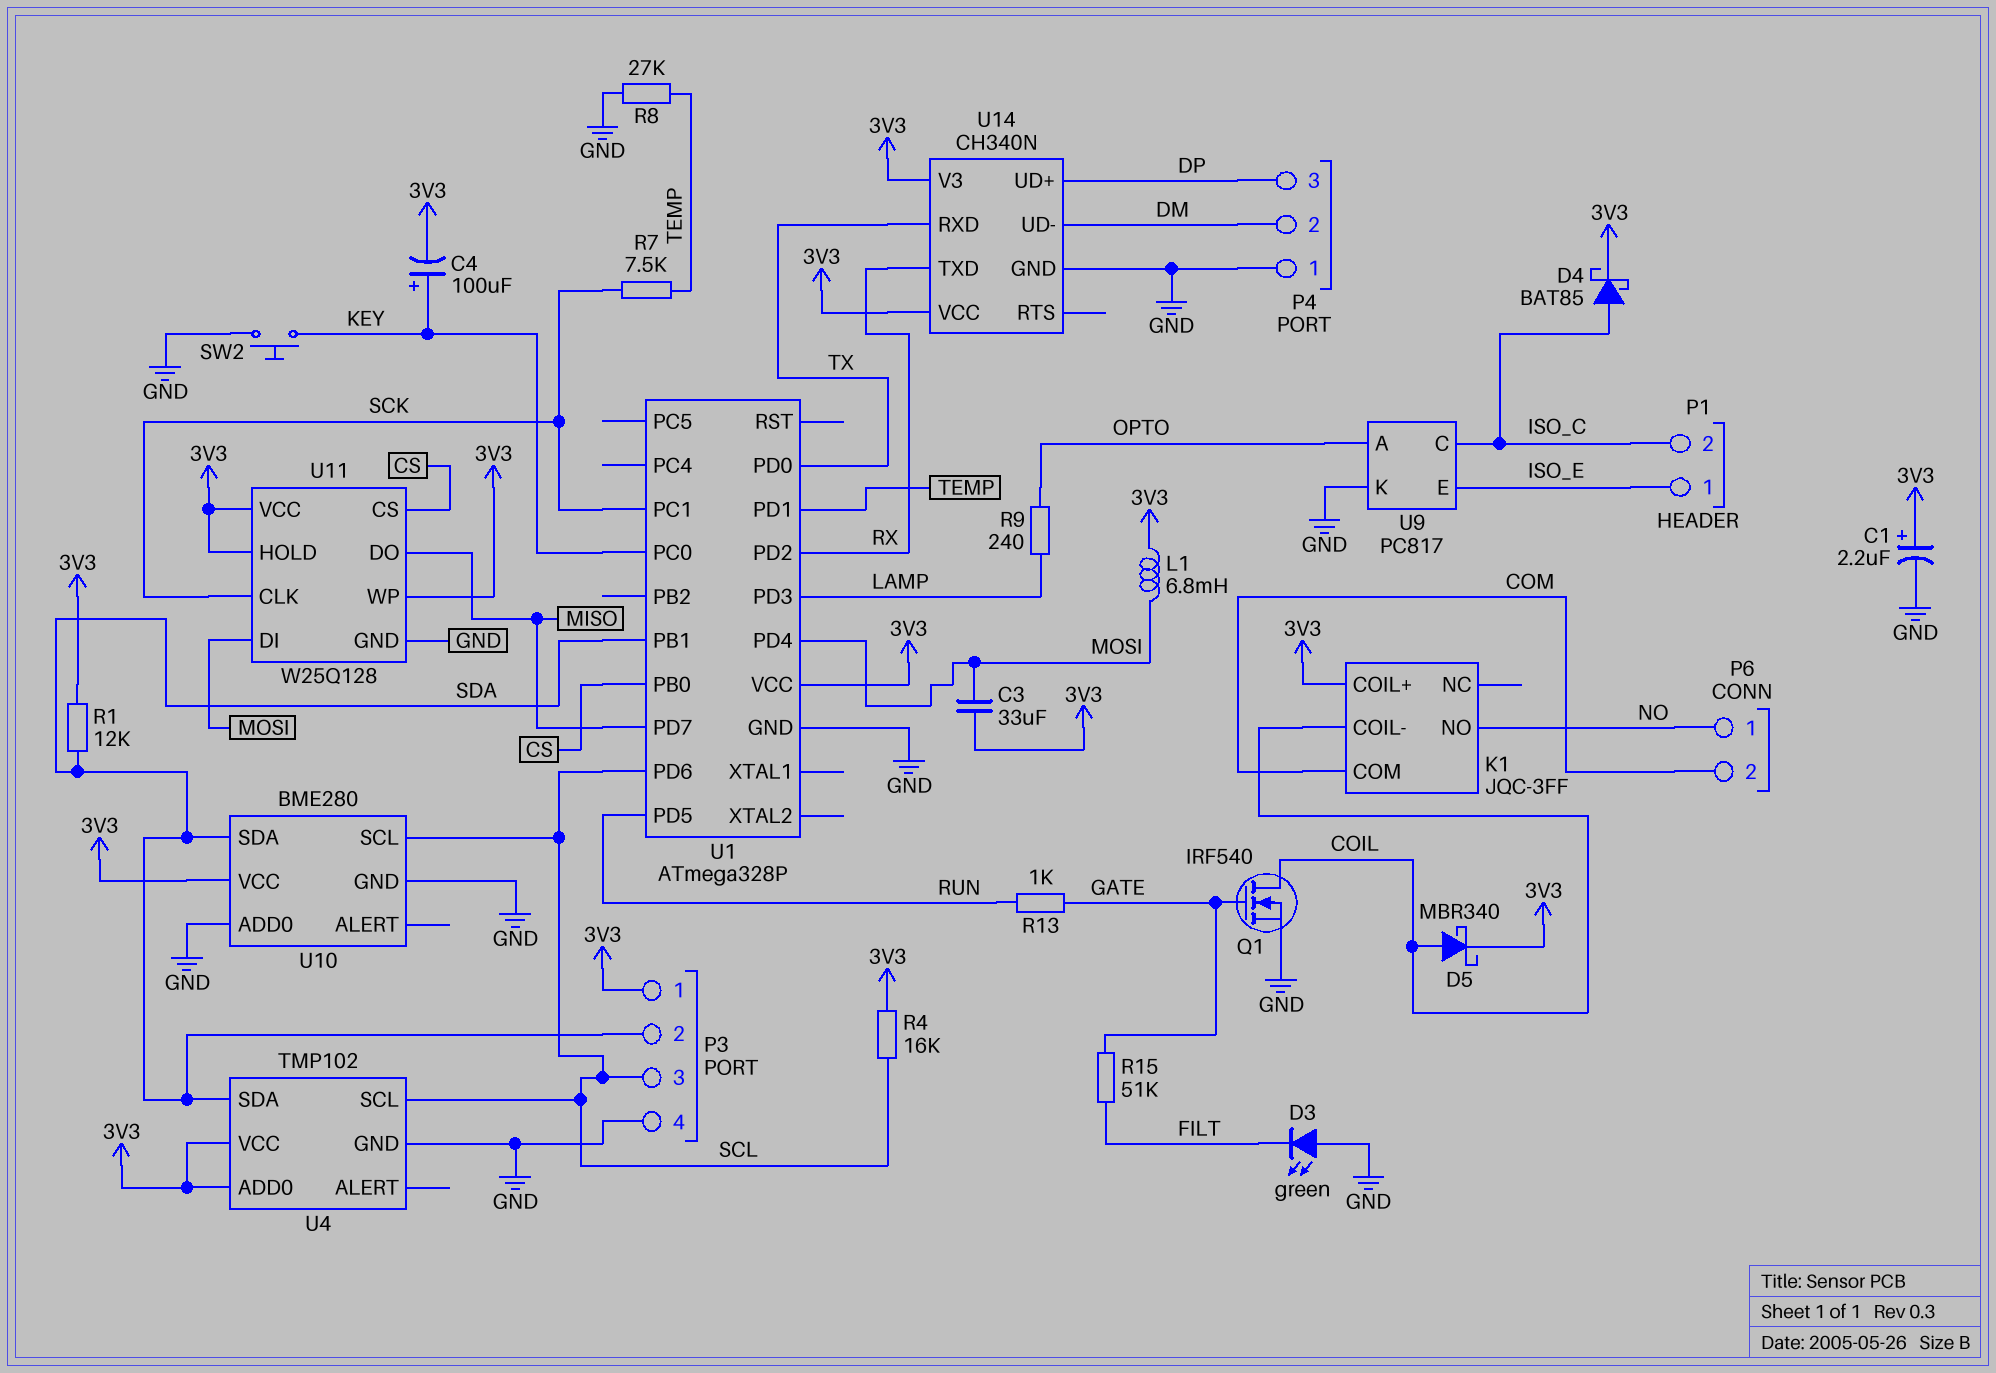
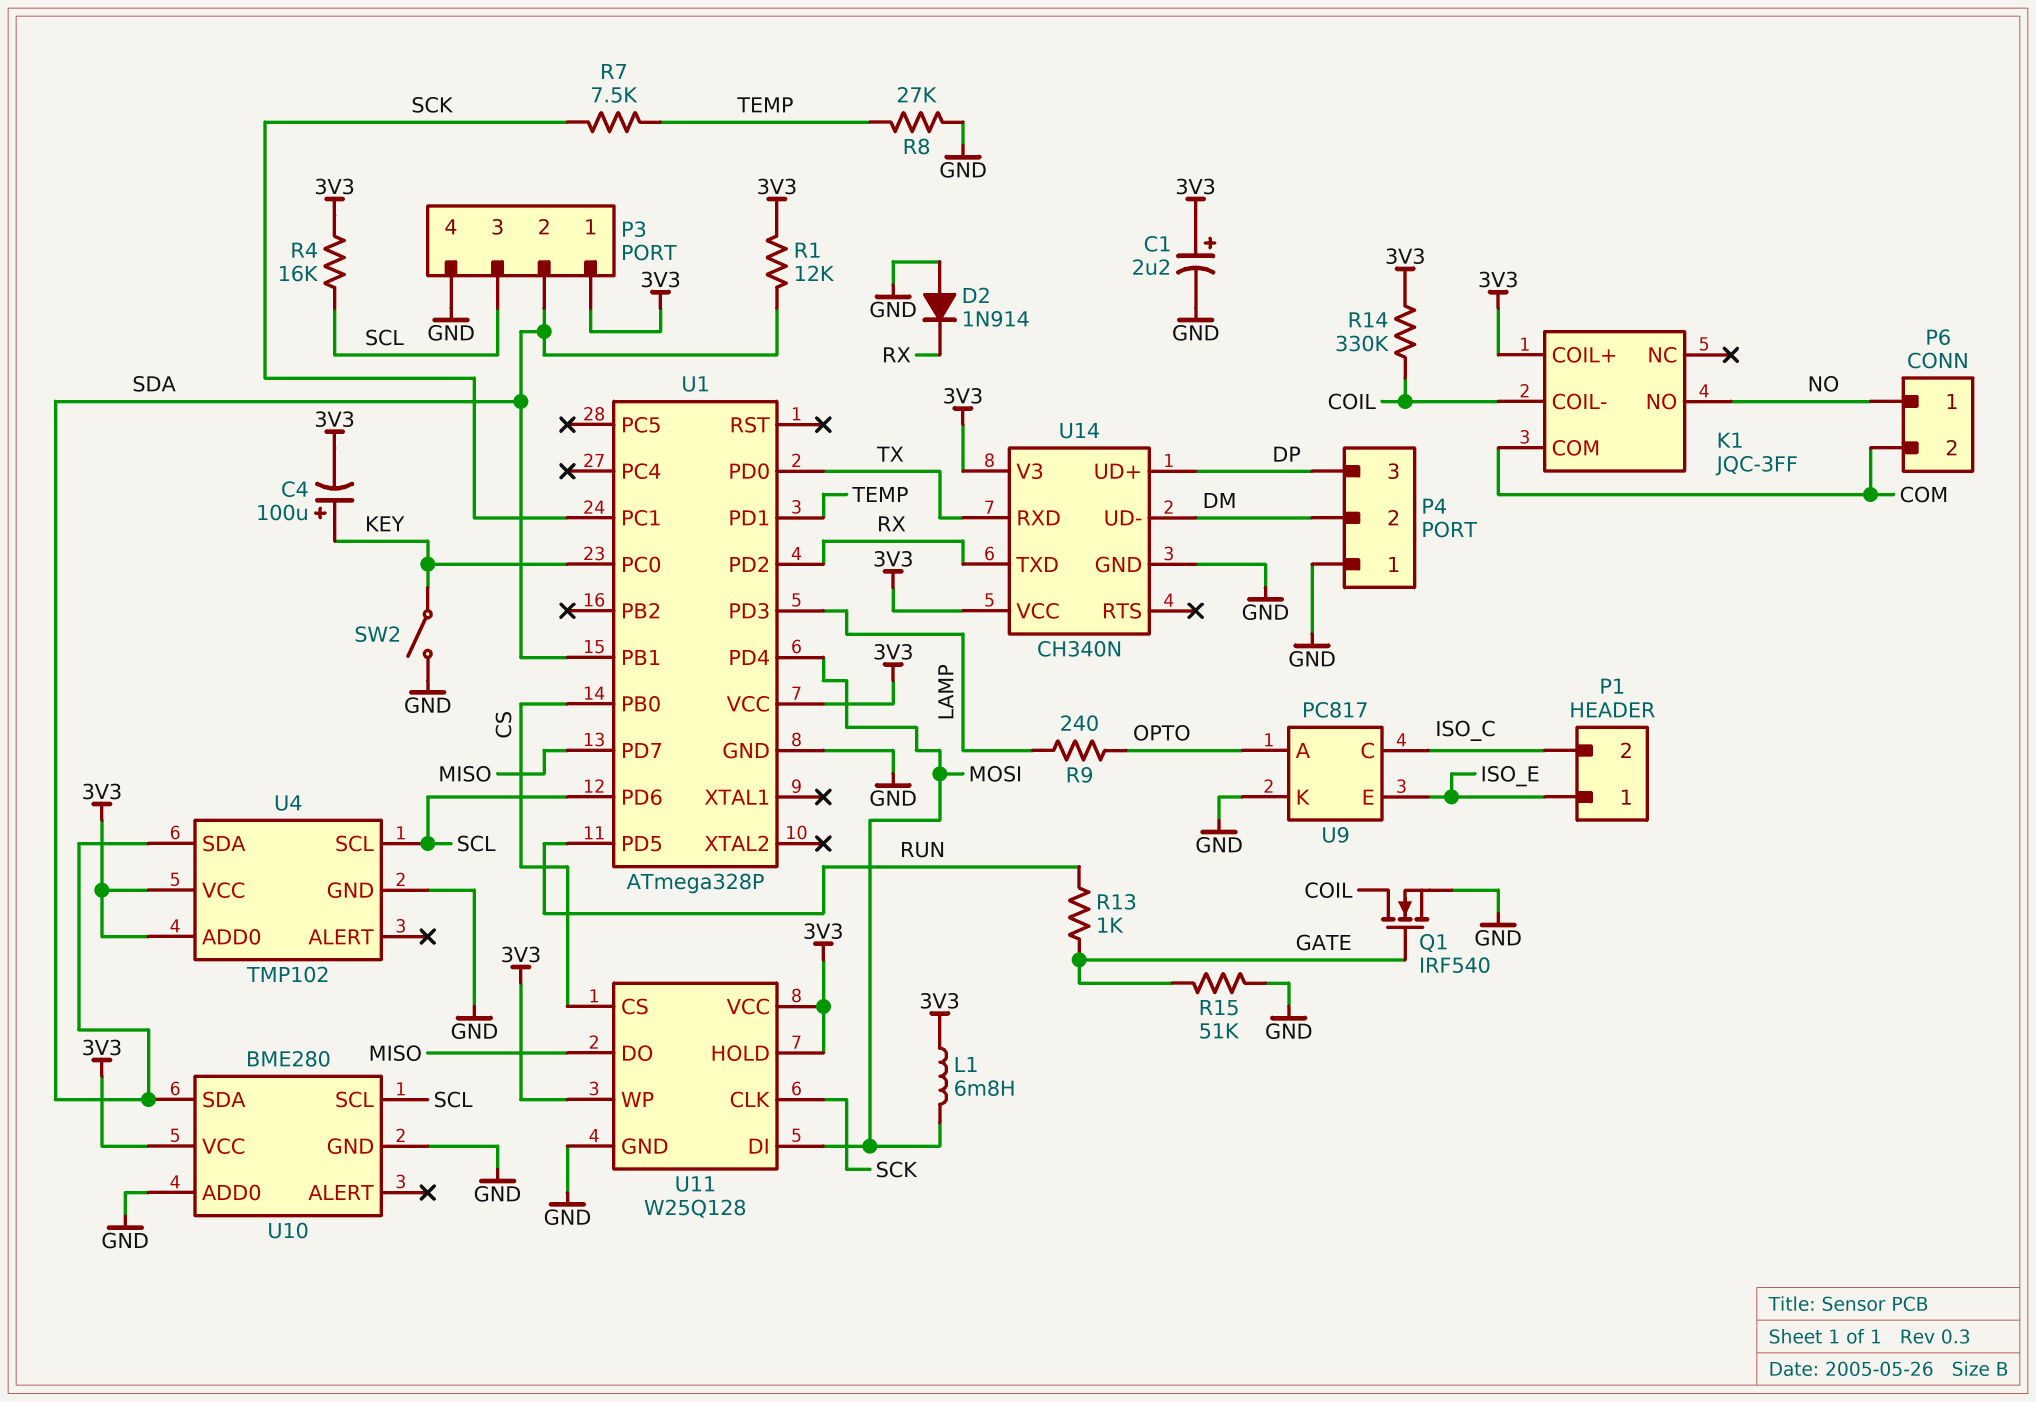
C3: 33uF (3V3, MOSI) -> none
D2: none -> diode 1N914 (A GND, K RX)
D3: LED green (A GND, K FILT) -> none
D4: schottky BAT85 (A ISO_C, K 3V3) -> none
D5: schottky MBR340 (A COIL, K 3V3) -> none
R14: none -> 330k (3V3, COIL)
R15: 51k (FILT, GATE) -> 51k (GATE, GND)
SW2: button (GND, KEY) -> switch (GND, KEY)

